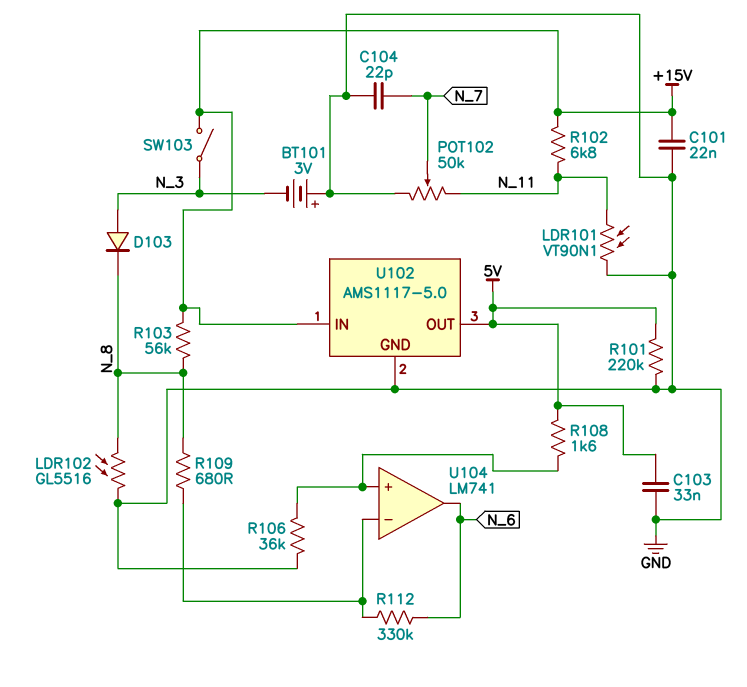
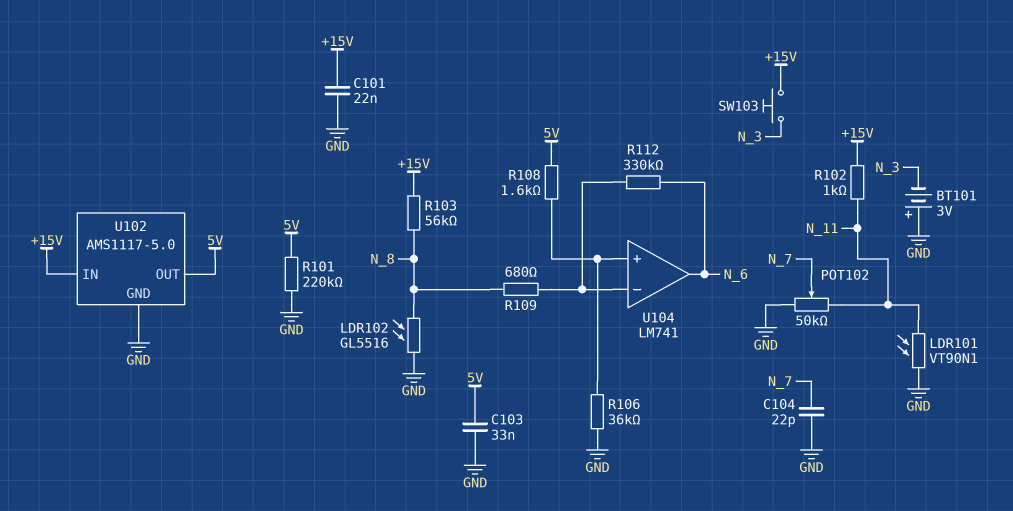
D103: diode (A N_3, K N_8) -> none
R102: 6.8k (+15V, N_11) -> 1k (+15V, N_11)
SW103: switch (+15V, N_3) -> button (+15V, N_3)

